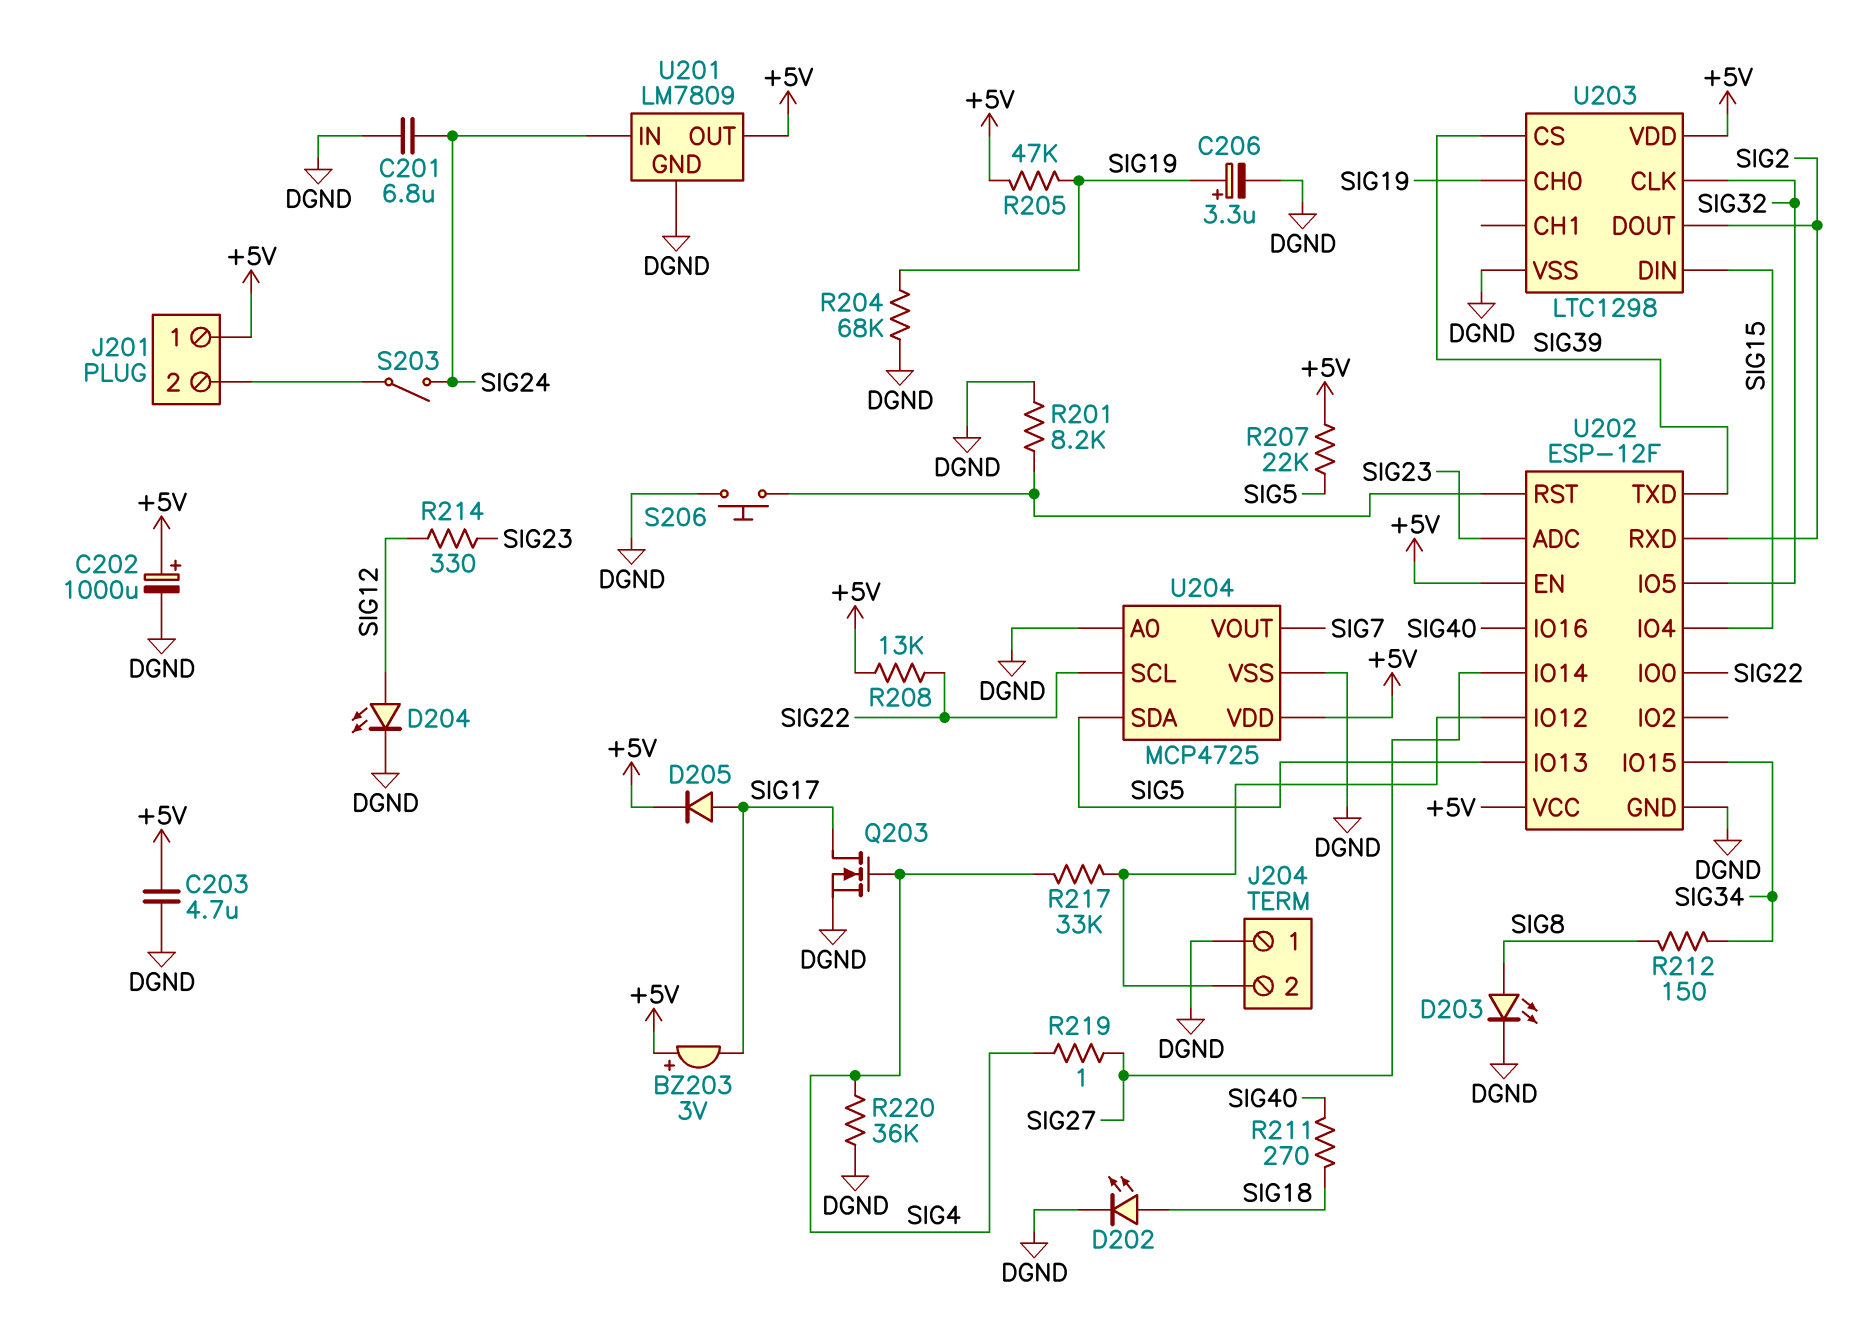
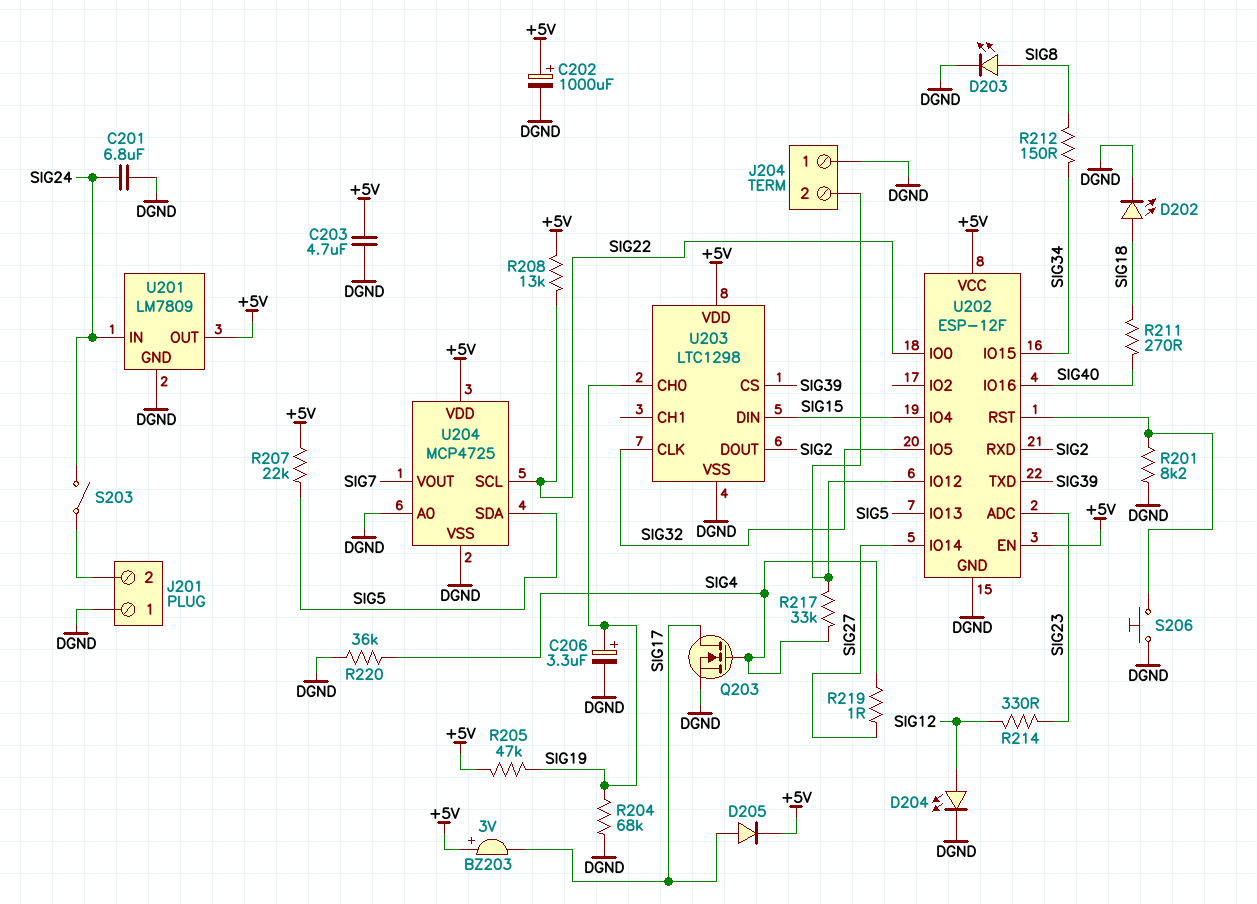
J201 pin 1: +5V -> DGND

